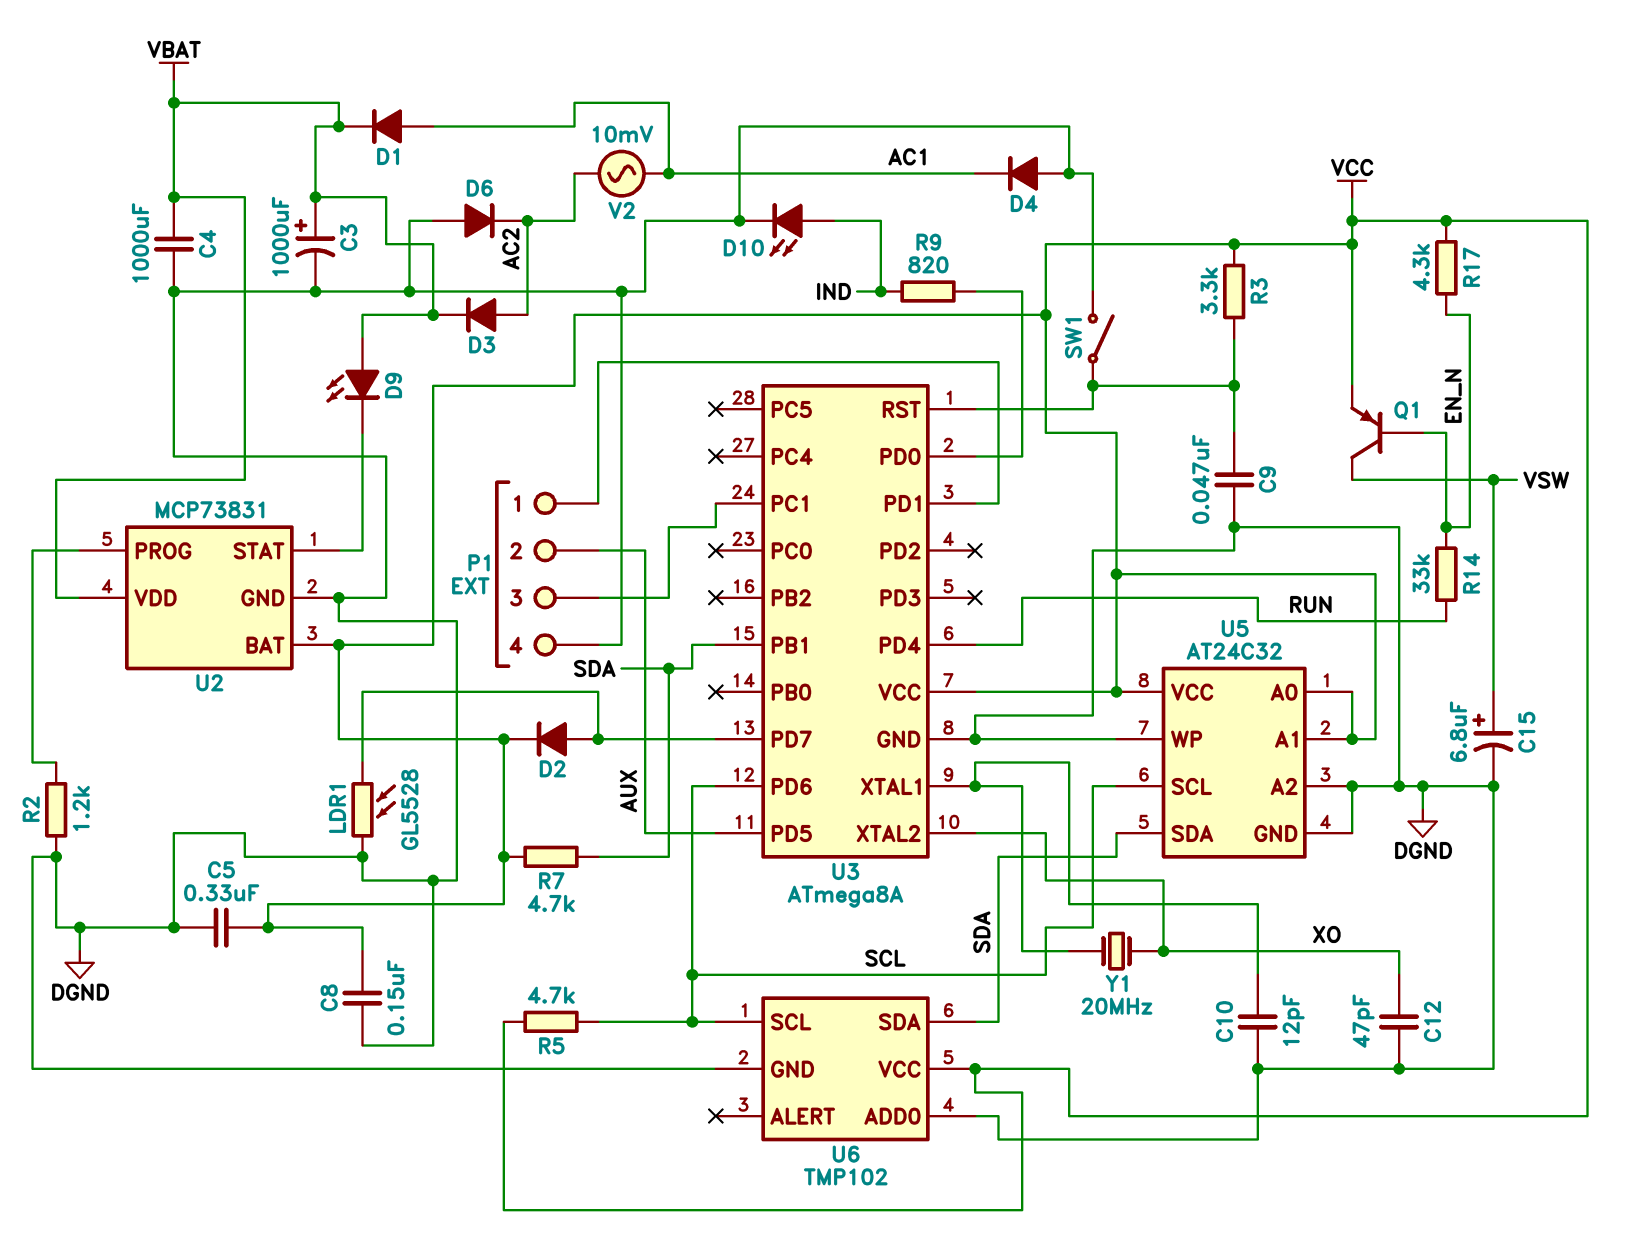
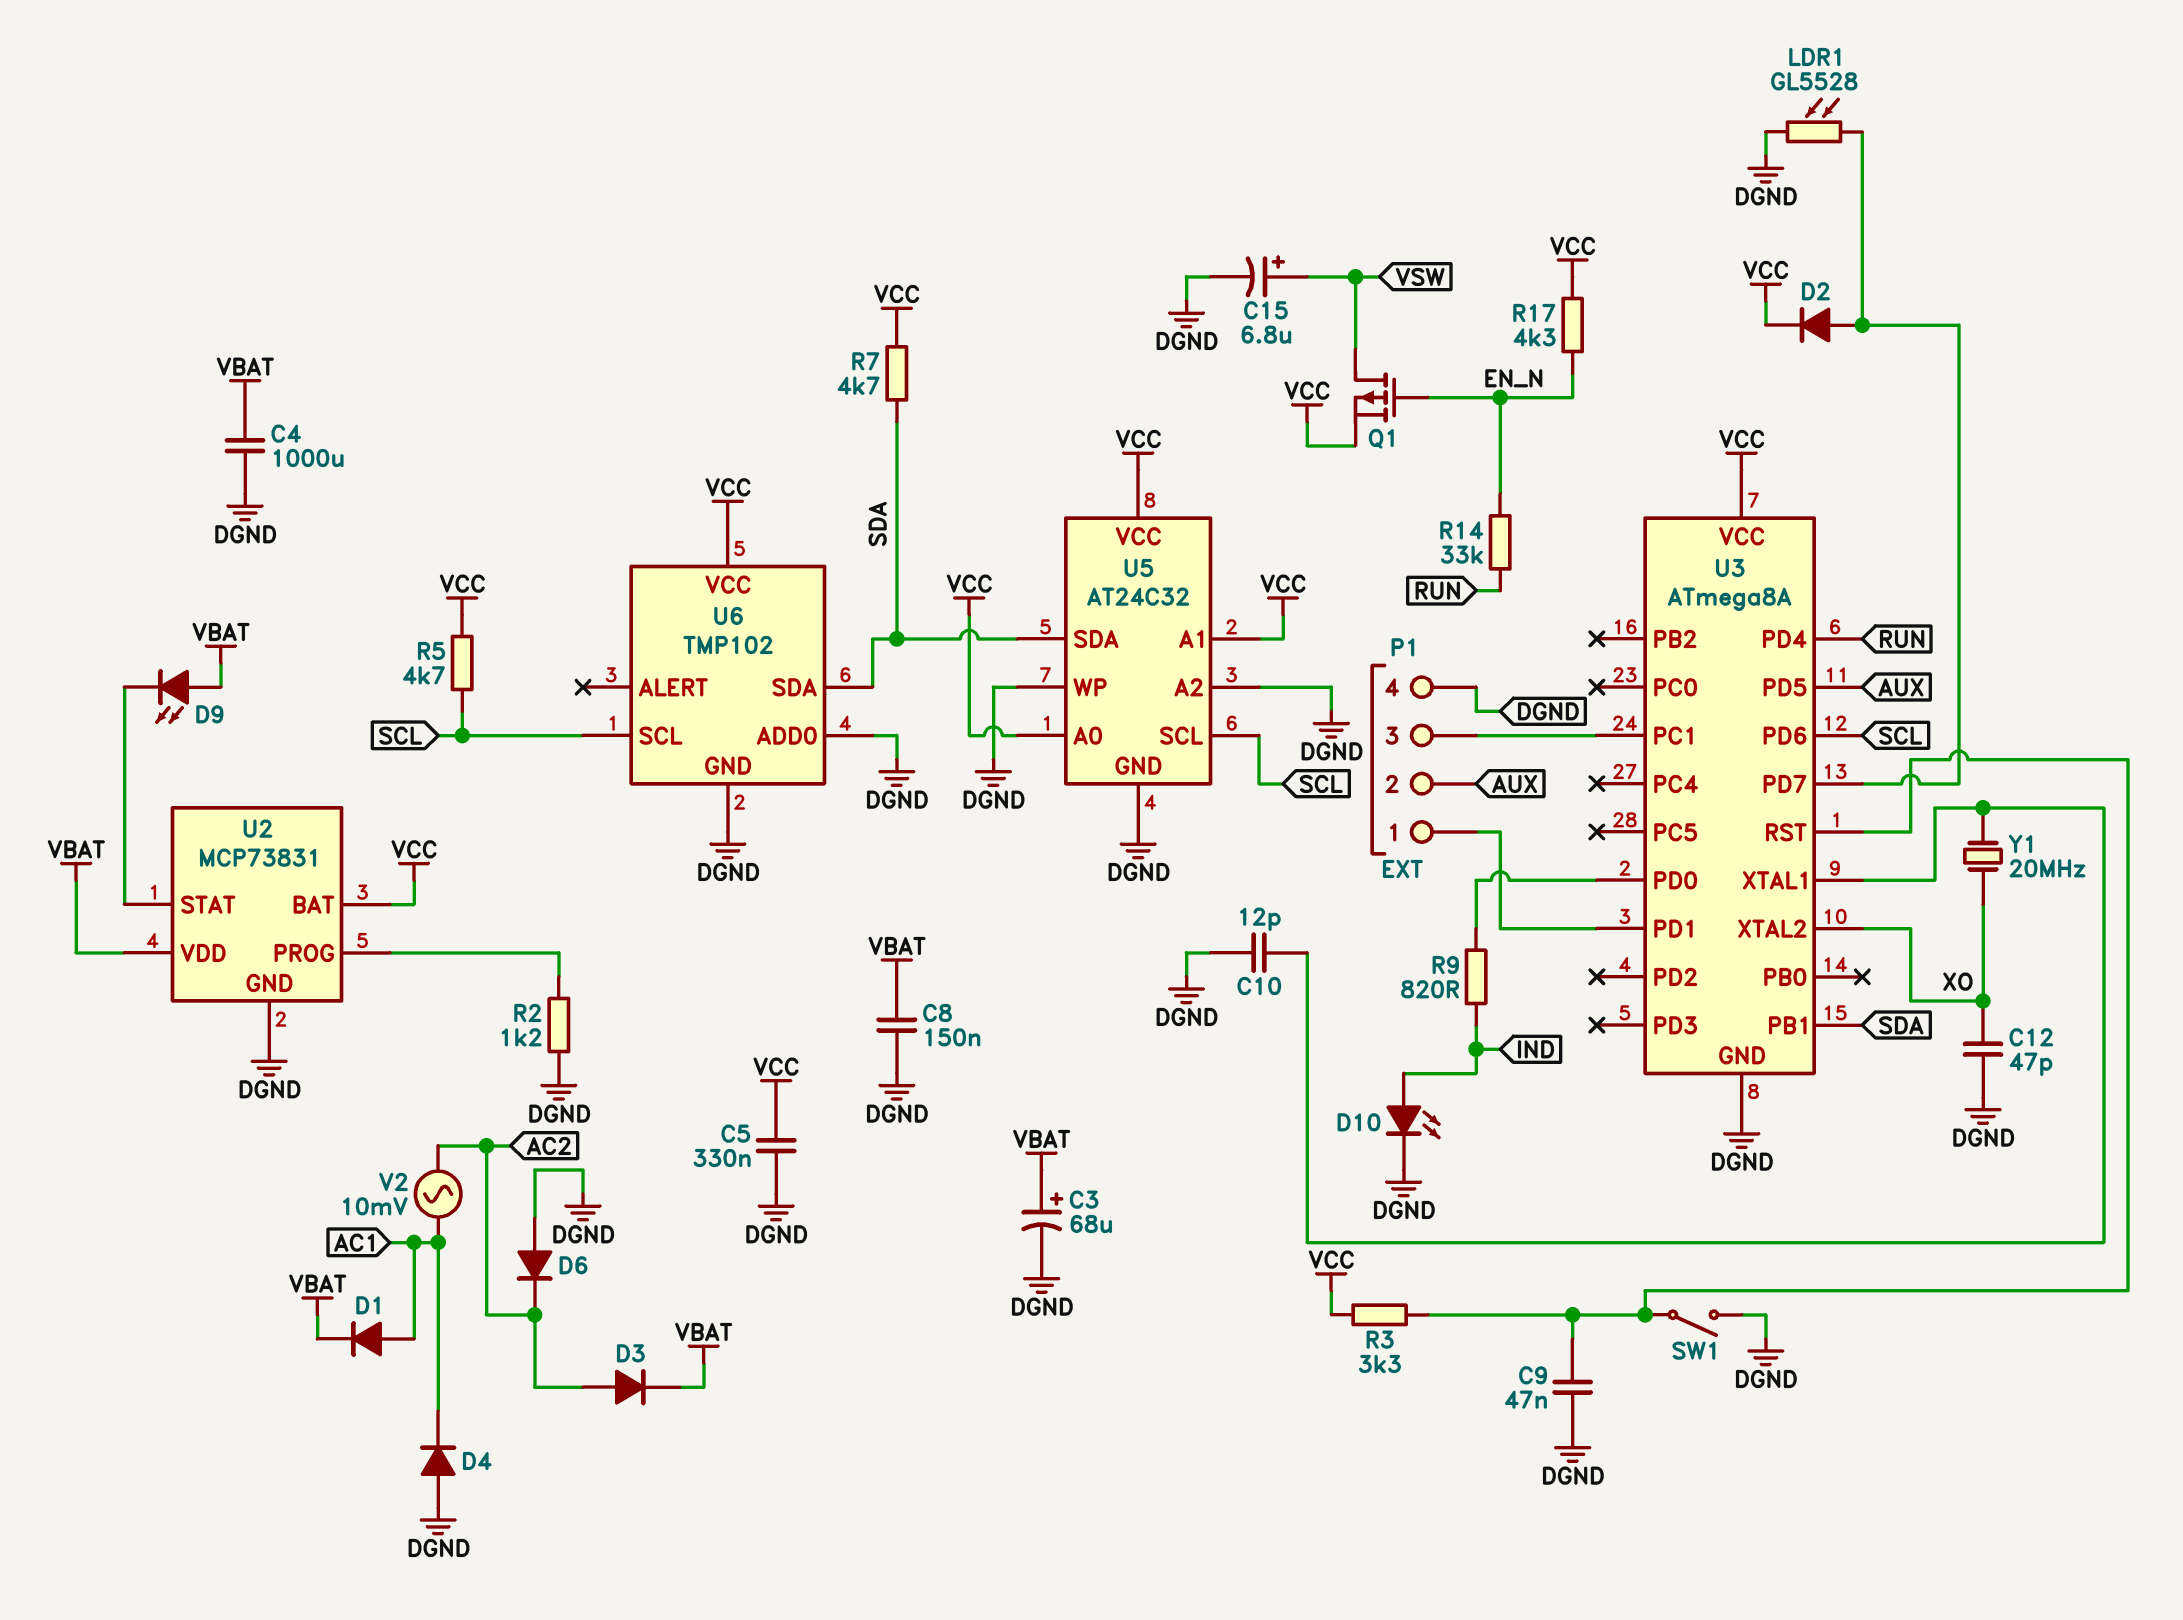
C3: 1000uF (plus VBAT, minus DGND) -> 68uF (plus VBAT, minus DGND)
C8: 150nF (DGND, VCC) -> 150nF (DGND, VBAT)
Q1: PNP (B EN_N, C VSW, E VCC) -> PMOS (G EN_N, D VSW, S VCC)

